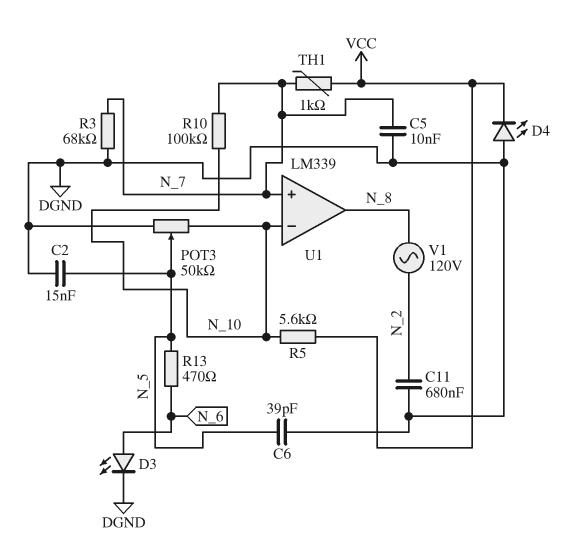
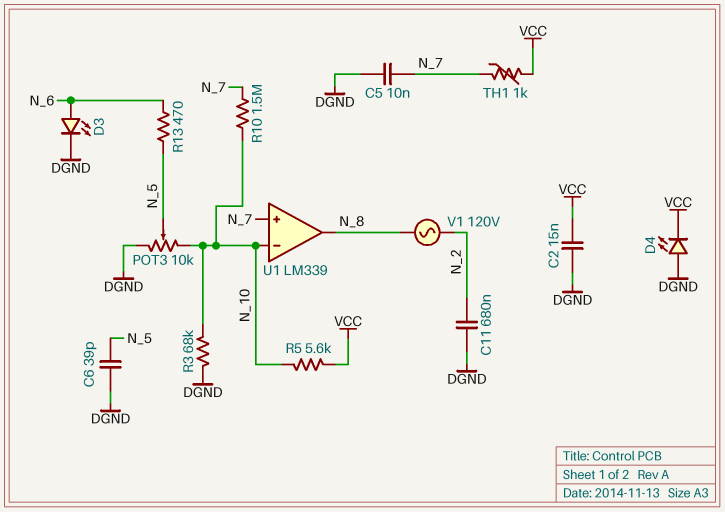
C2: 15nF (DGND, N_5) -> 15nF (DGND, VCC)
POT3: 50k (DGND, N_10, wiper N_5) -> 10k (DGND, N_10, wiper N_5)
R3: 68k (DGND, N_7) -> 68k (DGND, N_10)
R10: 100k (N_7, N_10) -> 1.5M (N_7, N_10)

